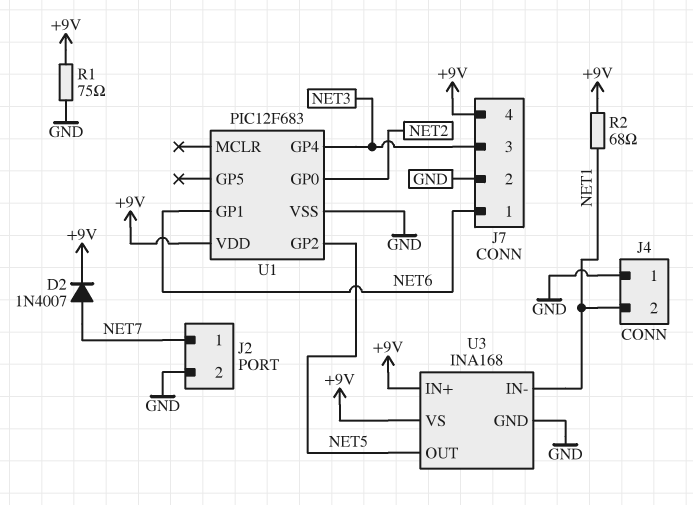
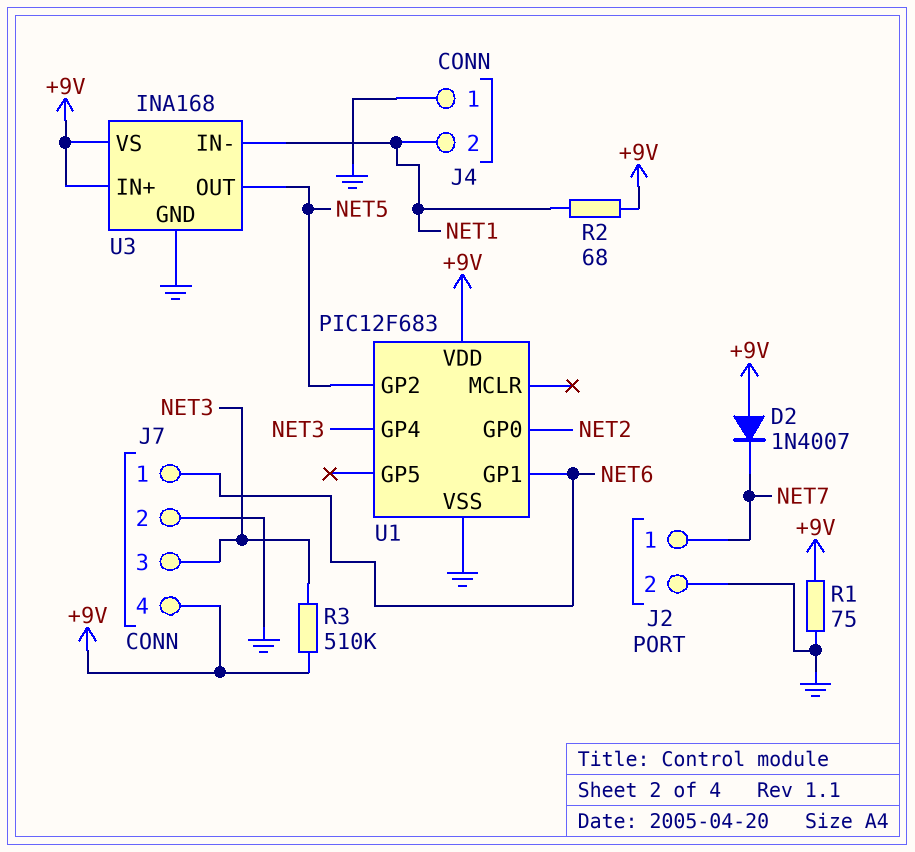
D2: diode 1N4007 (A NET7, K +9V) -> diode 1N4007 (A +9V, K NET7)
R3: none -> 510k (+9V, NET3)

